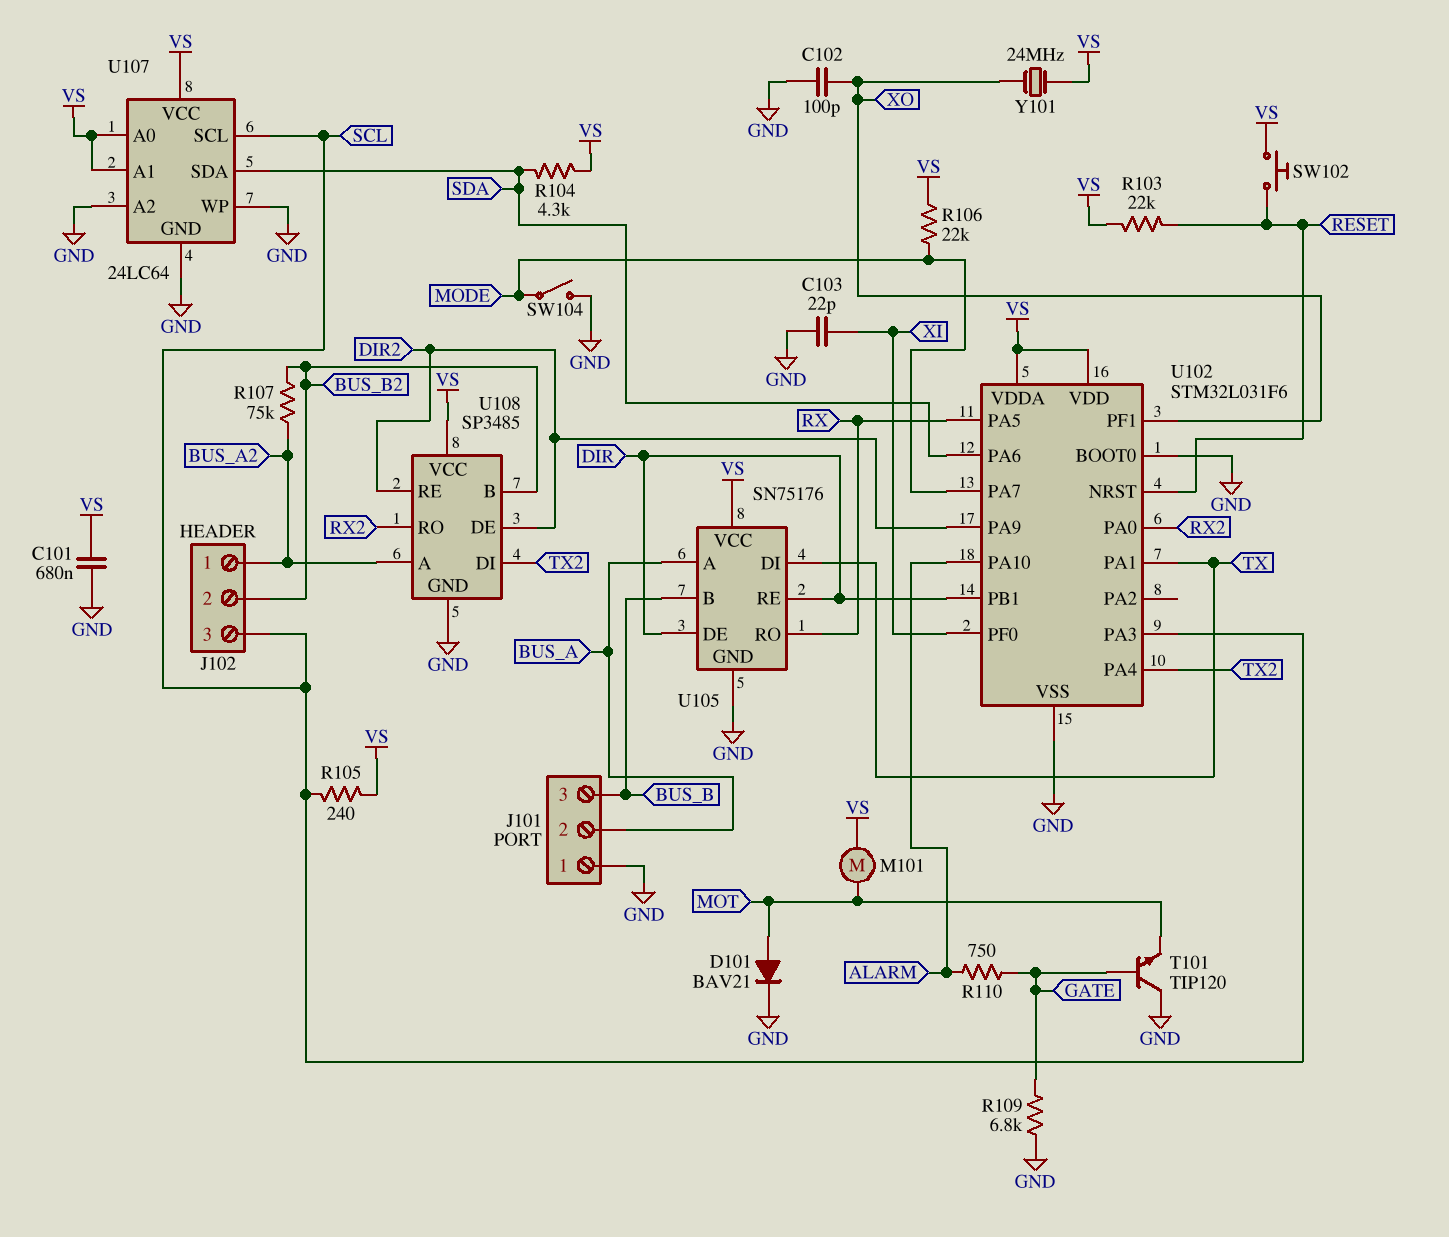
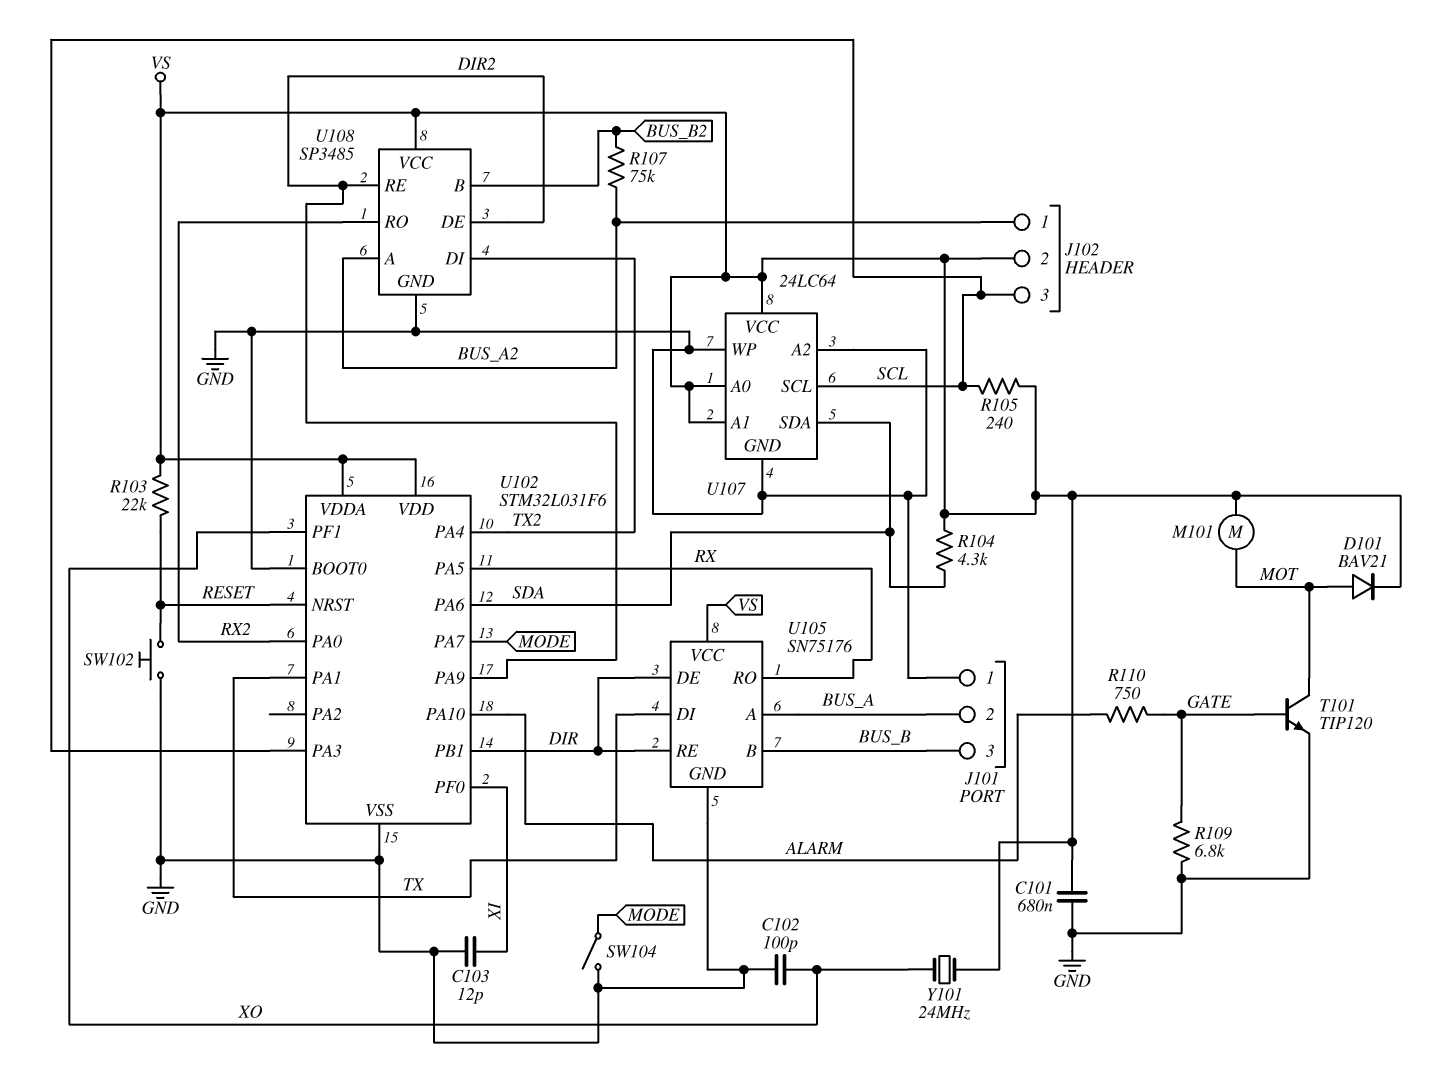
C103: 22pF (GND, XI) -> 12pF (GND, XI)
D101: diode BAV21 (A MOT, K GND) -> diode BAV21 (A MOT, K VS)
J102 pin 2: BUS_B2 -> VS
R106: 22k (MODE, VS) -> none
SW102: button (RESET, VS) -> button (GND, RESET)
T101: NPN TIP120 (B GATE, C GND, E MOT) -> NPN TIP120 (B GATE, C MOT, E GND)

